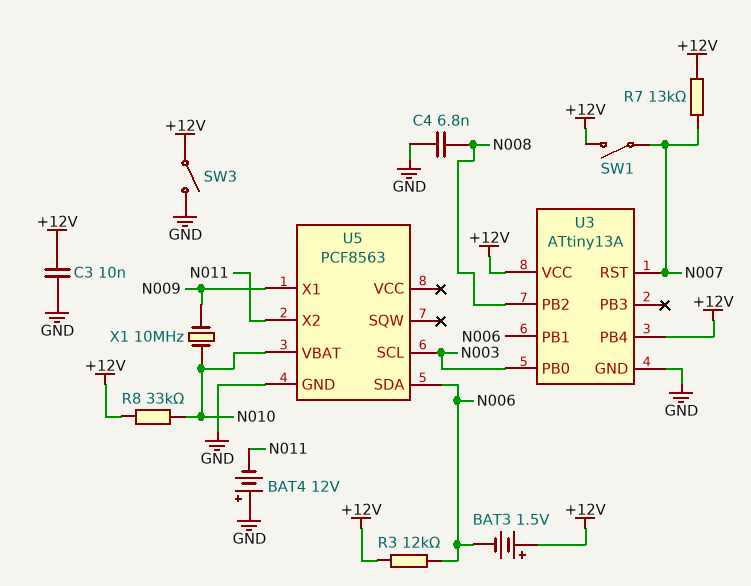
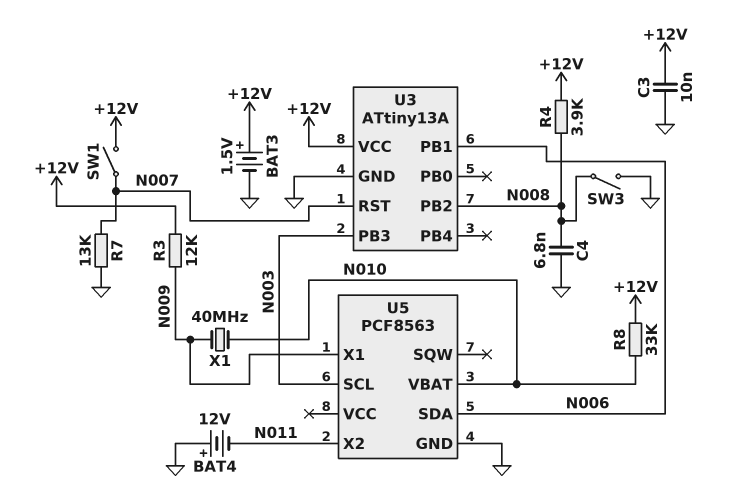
BAT3: 1.5V (plus +12V, minus N006) -> 1.5V (plus +12V, minus GND)
R3: 12k (+12V, N006) -> 12k (+12V, N009)
R4: none -> 3.9k (+12V, N008)
R7: 13k (+12V, N007) -> 13k (GND, N007)
SW3: switch (+12V, GND) -> switch (GND, N008)
U3 pin PB0: N003 -> none
U3 pin PB3: none -> N003
U3 pin PB4: +12V -> none
X1: 10MHz (N009, N010) -> 40MHz (N009, N010)

